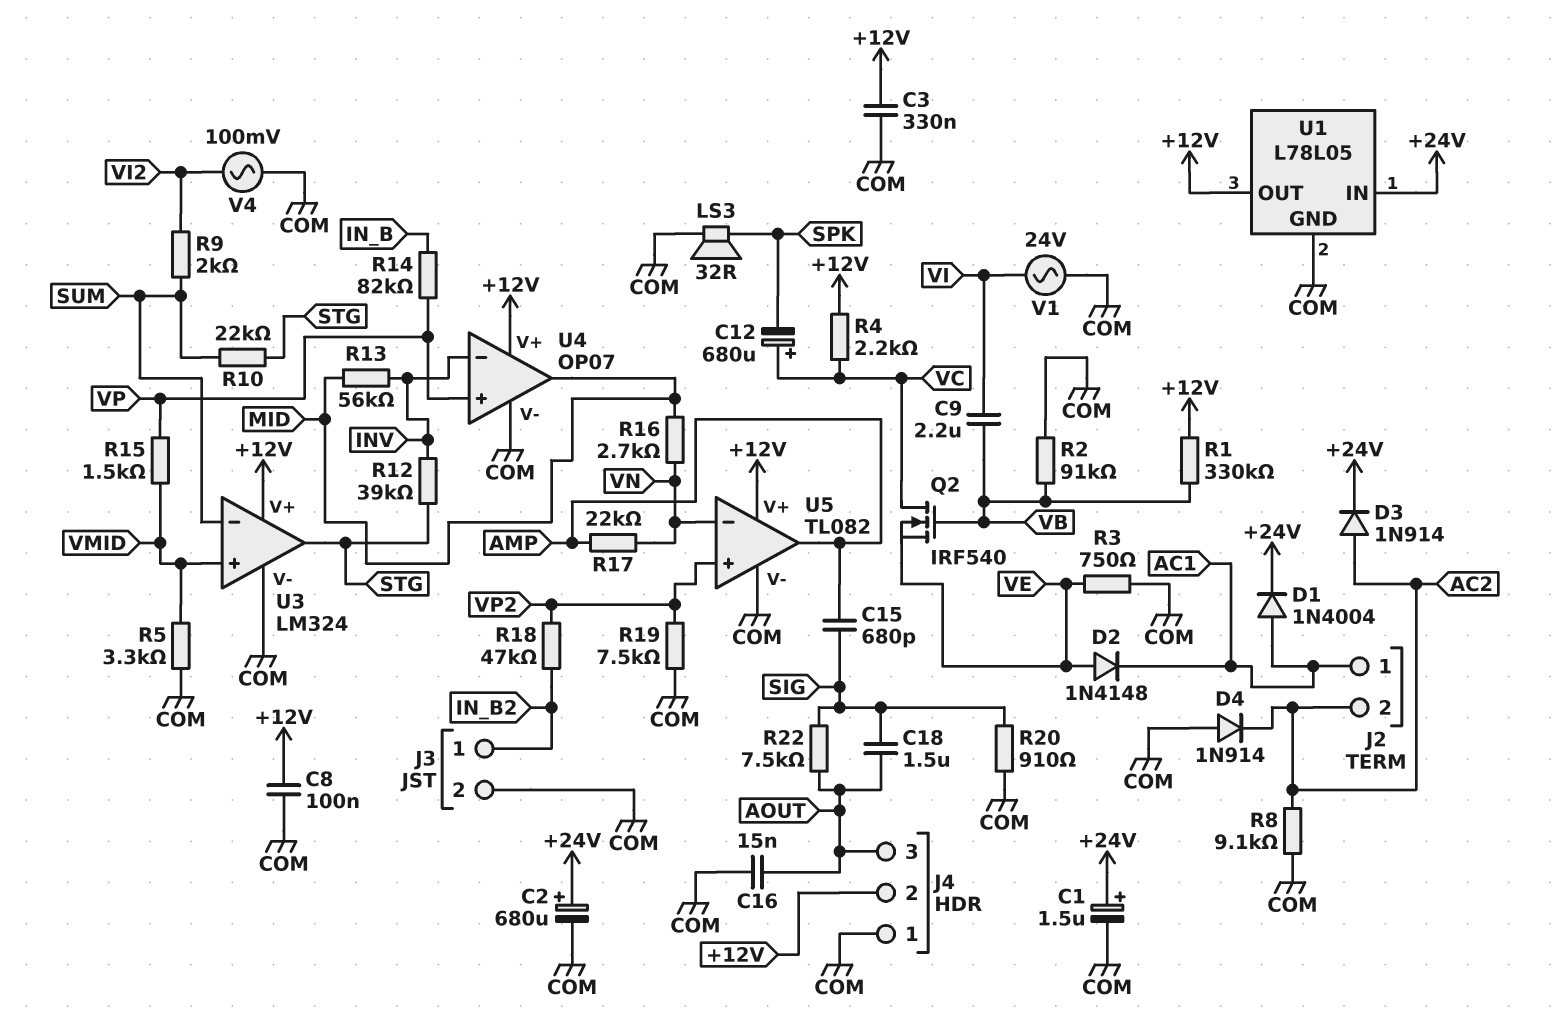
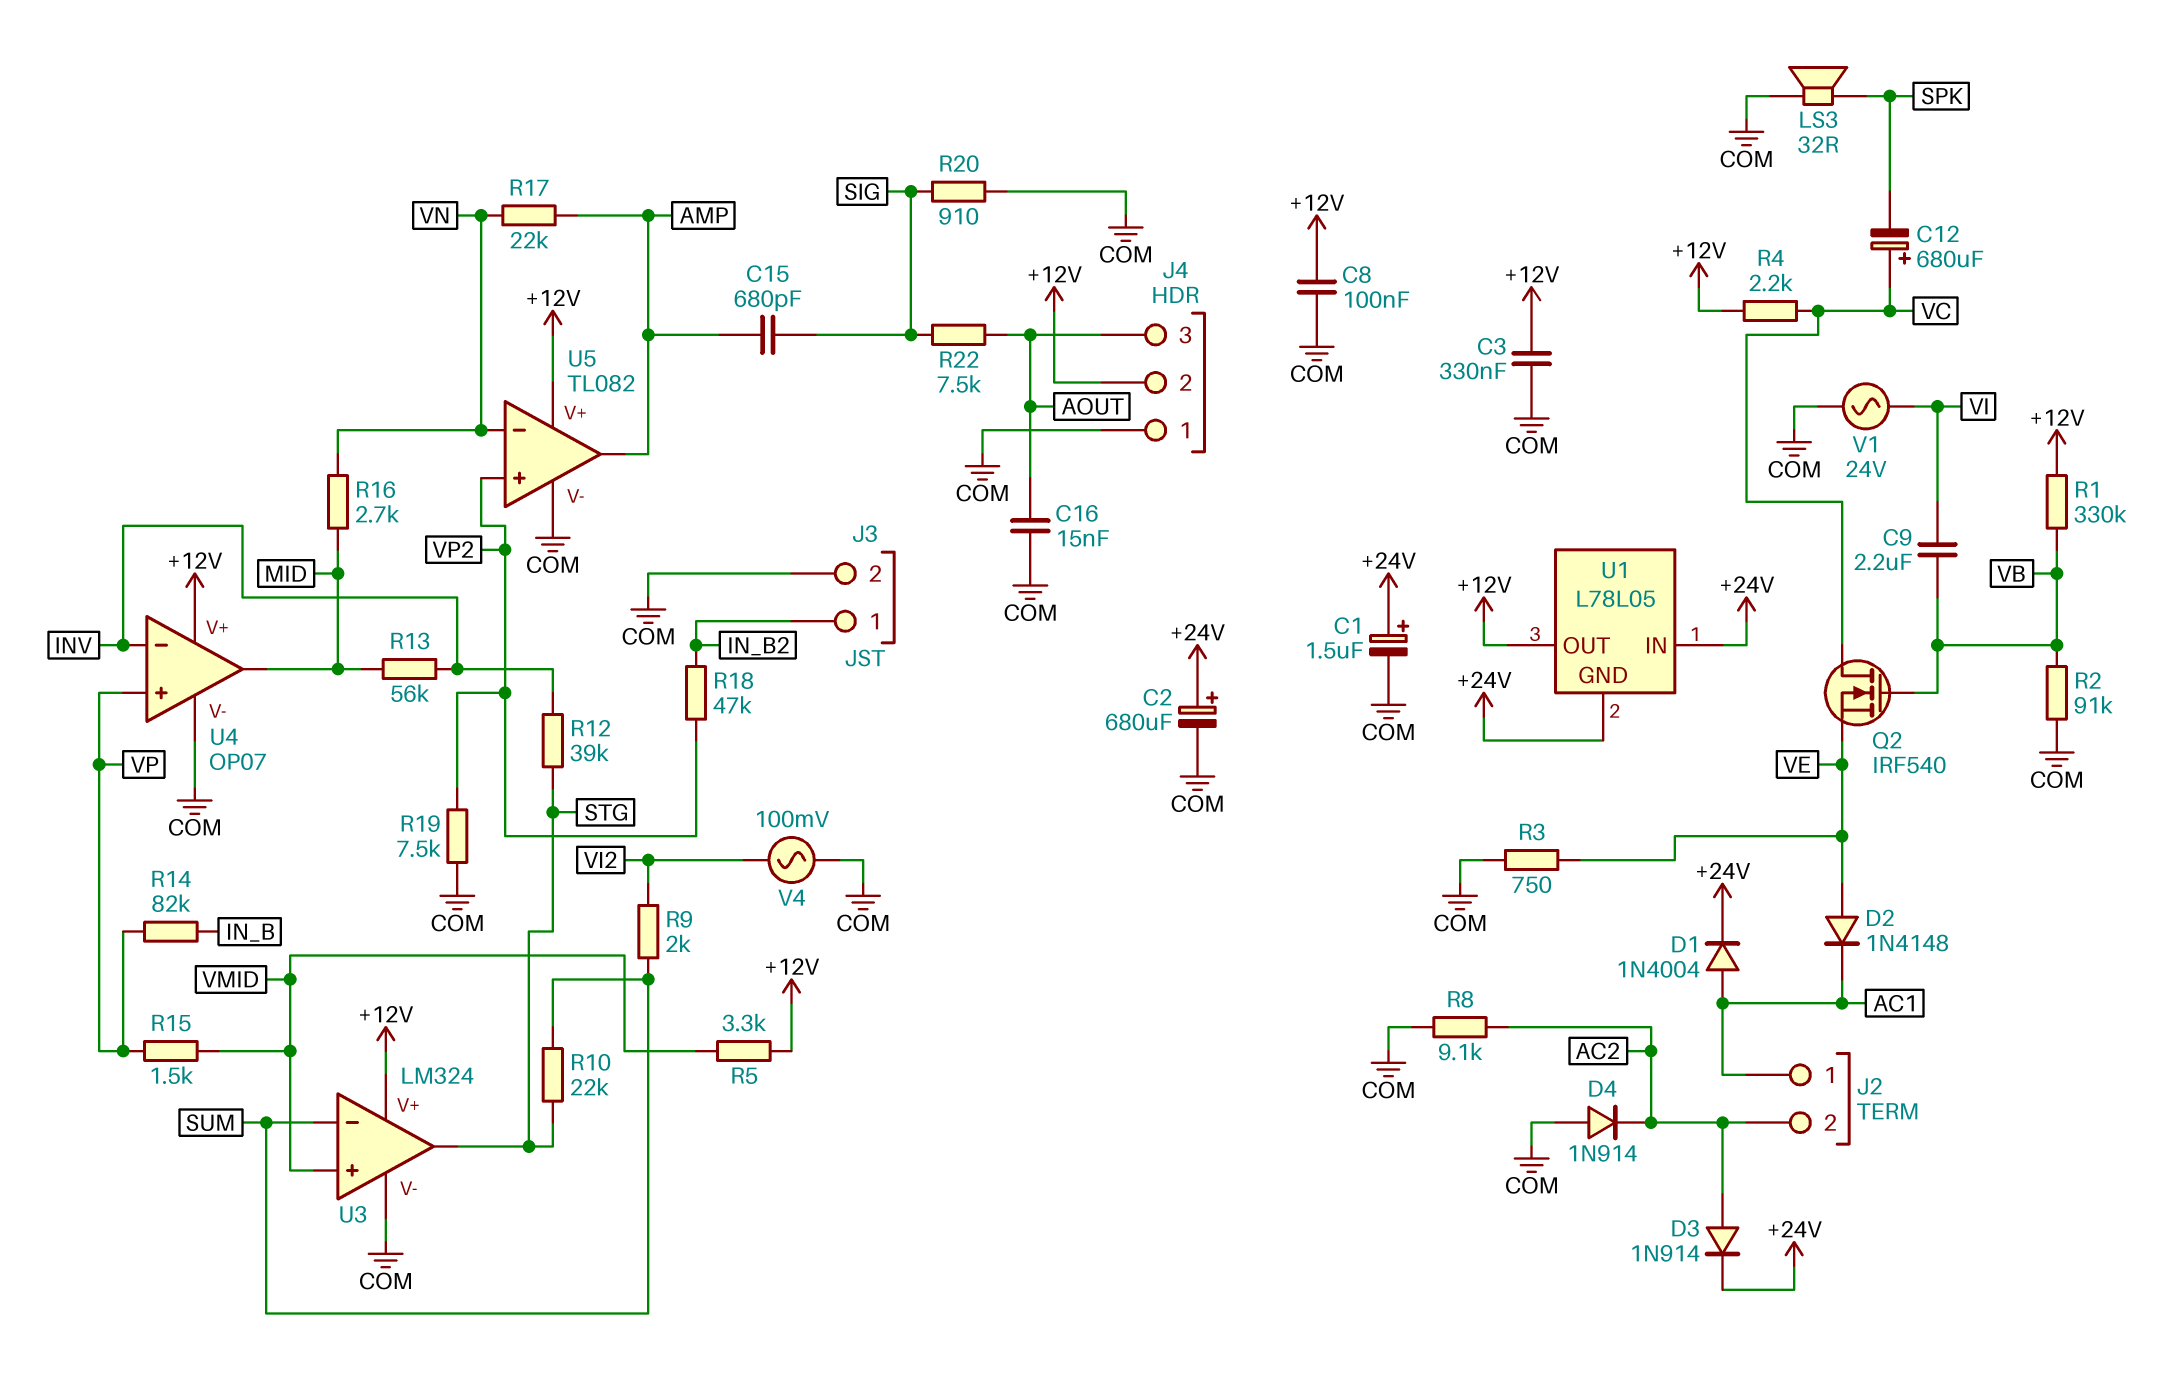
C18: 1.5uF (AOUT, SIG) -> none
R5: 3.3k (COM, VMID) -> 3.3k (+12V, VMID)
U1 pin GND: COM -> +24V

